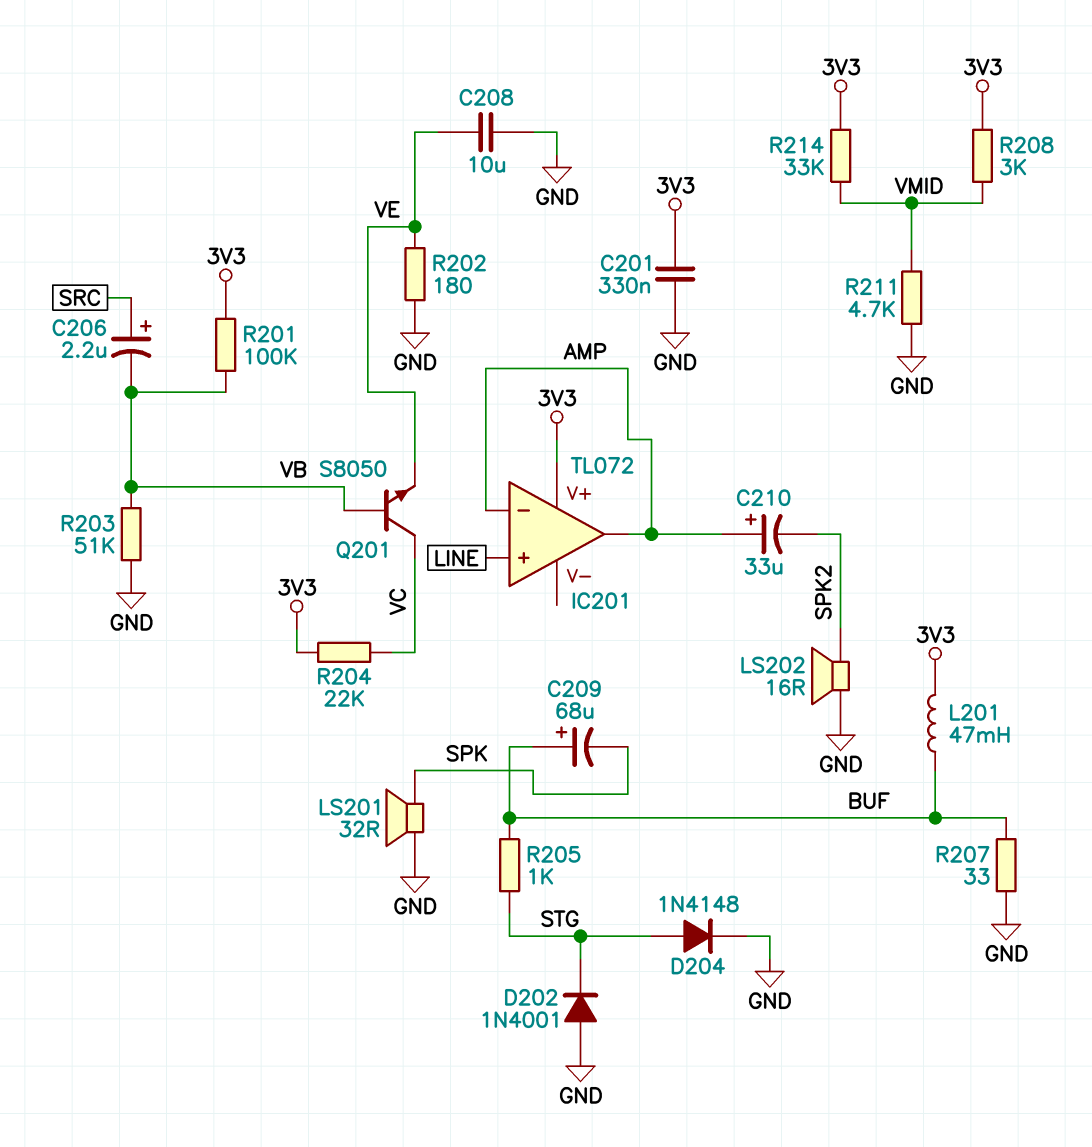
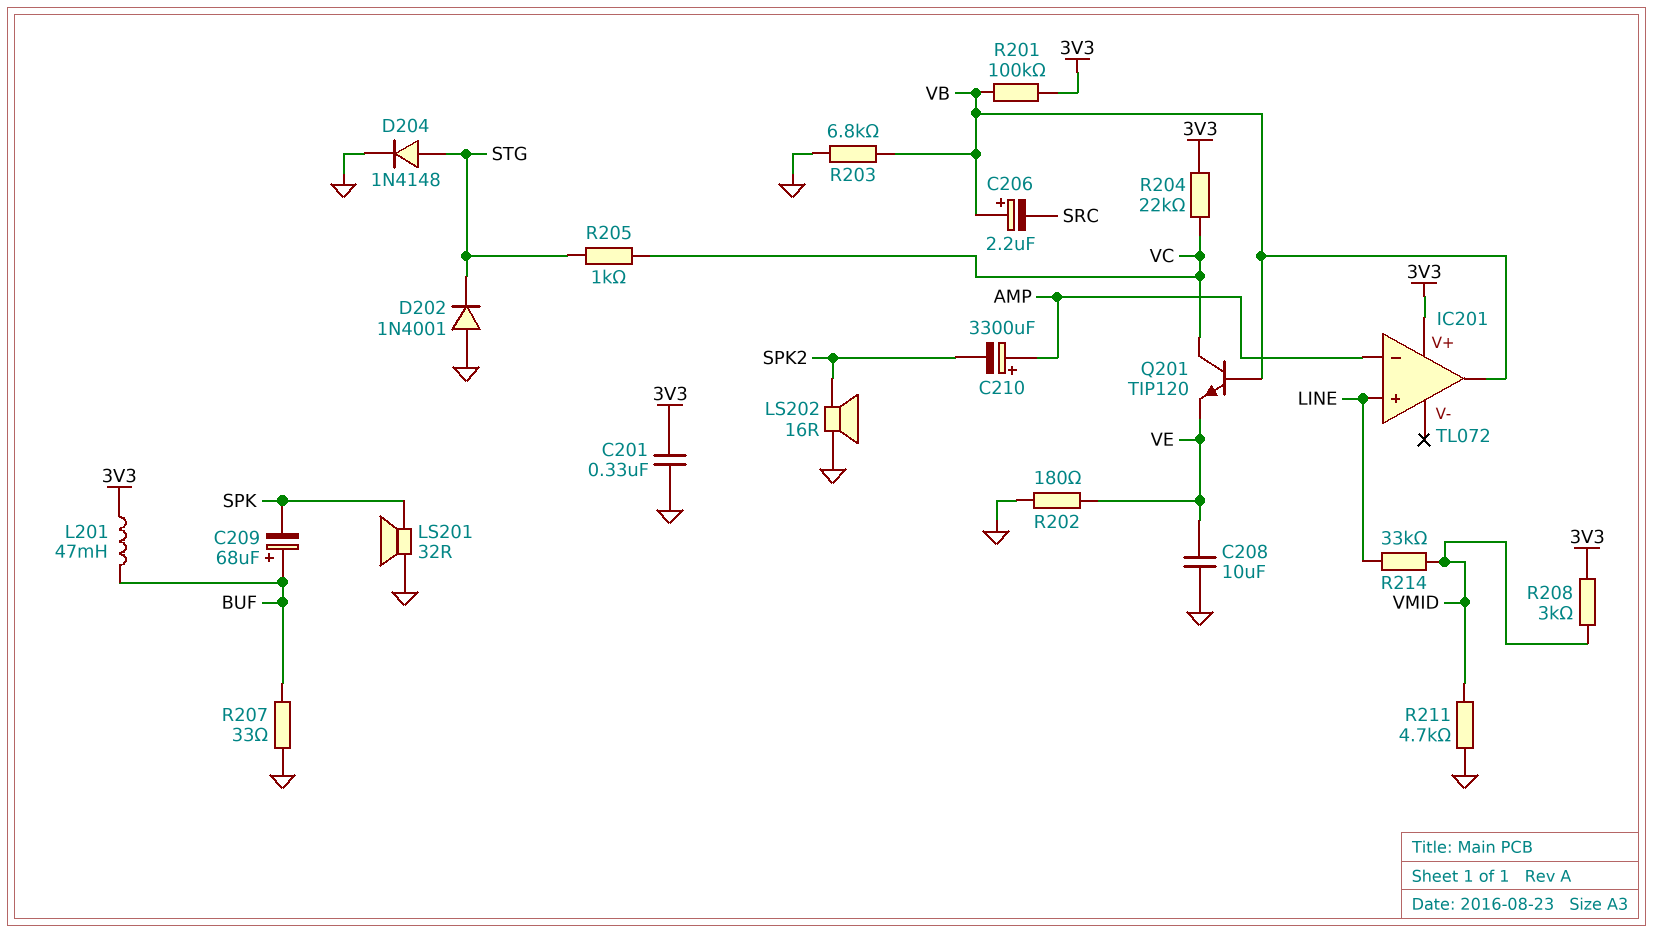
C206: 2.2uF (plus SRC, minus VB) -> 2.2uF (plus VB, minus SRC)
C210: 33uF (plus AMP, minus SPK2) -> 3300uF (plus AMP, minus SPK2)
IC201 pin out: AMP -> VB
Q201: NPN S8050 (B VB, C VC, E VE) -> NPN TIP120 (B VB, C VC, E VE)
R203: 51k (GND, VB) -> 6.8k (GND, VB)
R205: 1k (BUF, STG) -> 1k (STG, VC)
R214: 33k (3V3, VMID) -> 33k (LINE, VMID)

